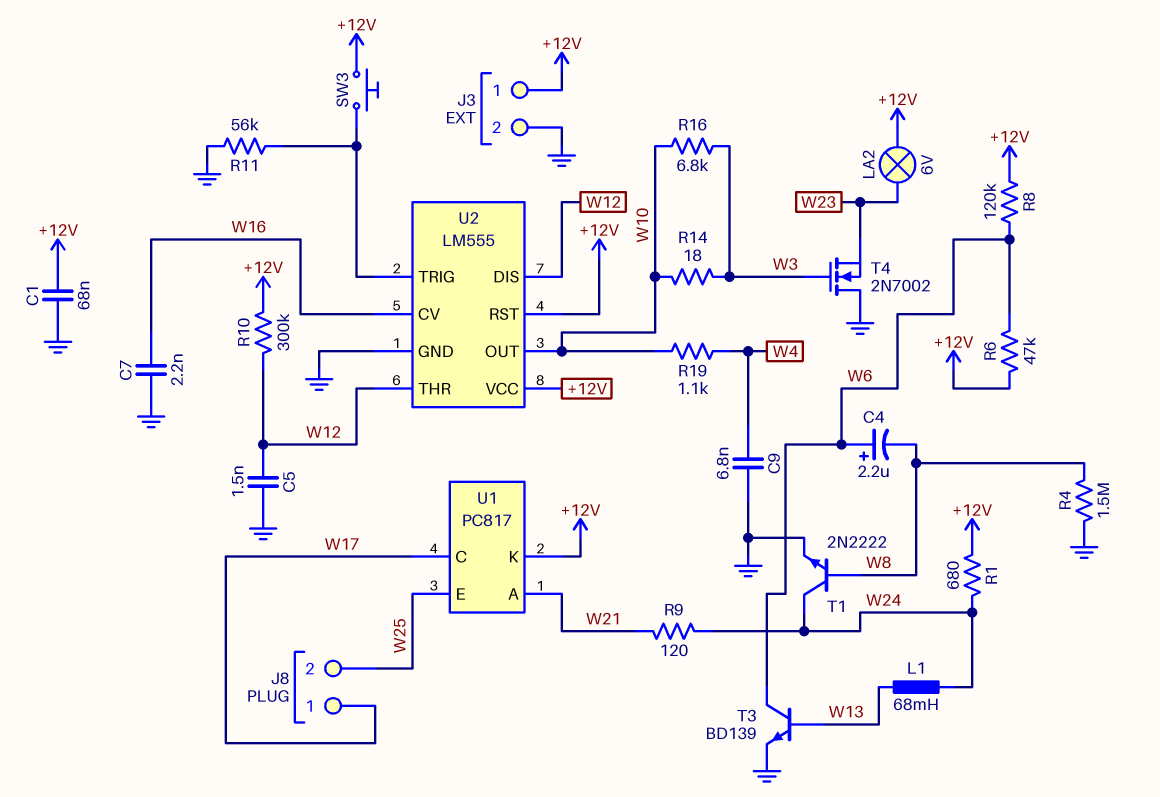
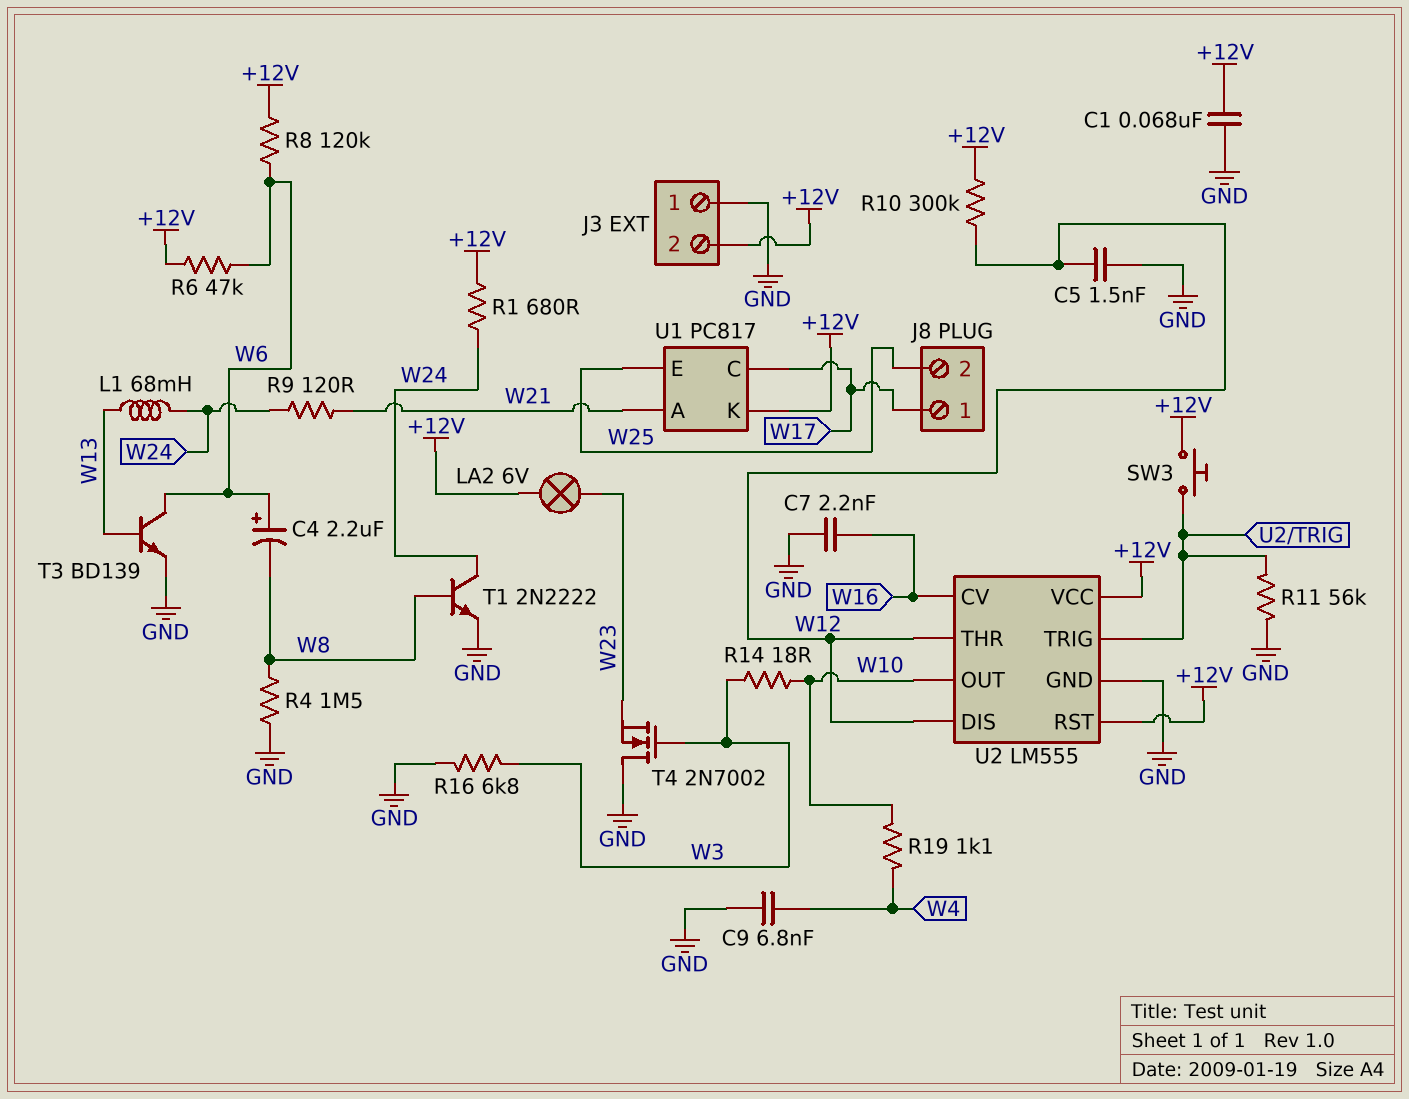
J3 pin 1: +12V -> GND
J3 pin 2: GND -> +12V
R16: 6.8k (W3, W10) -> 6.8k (GND, W3)

